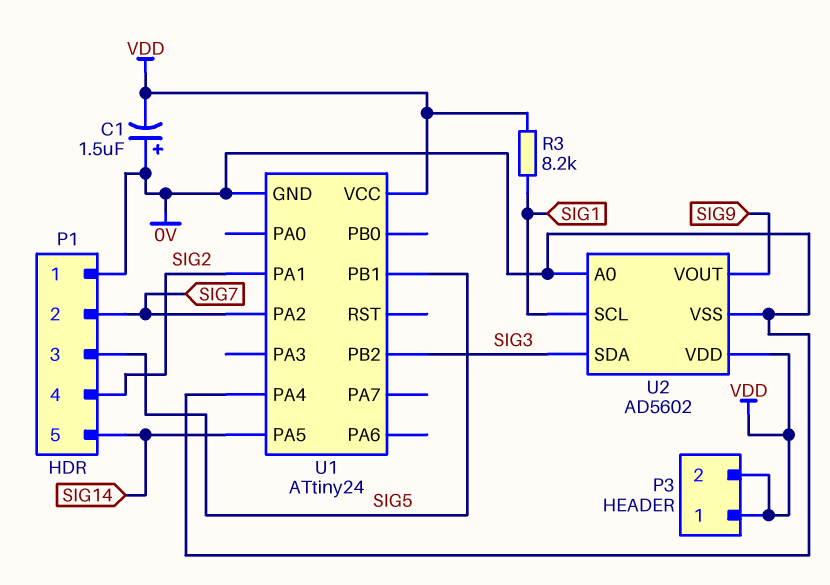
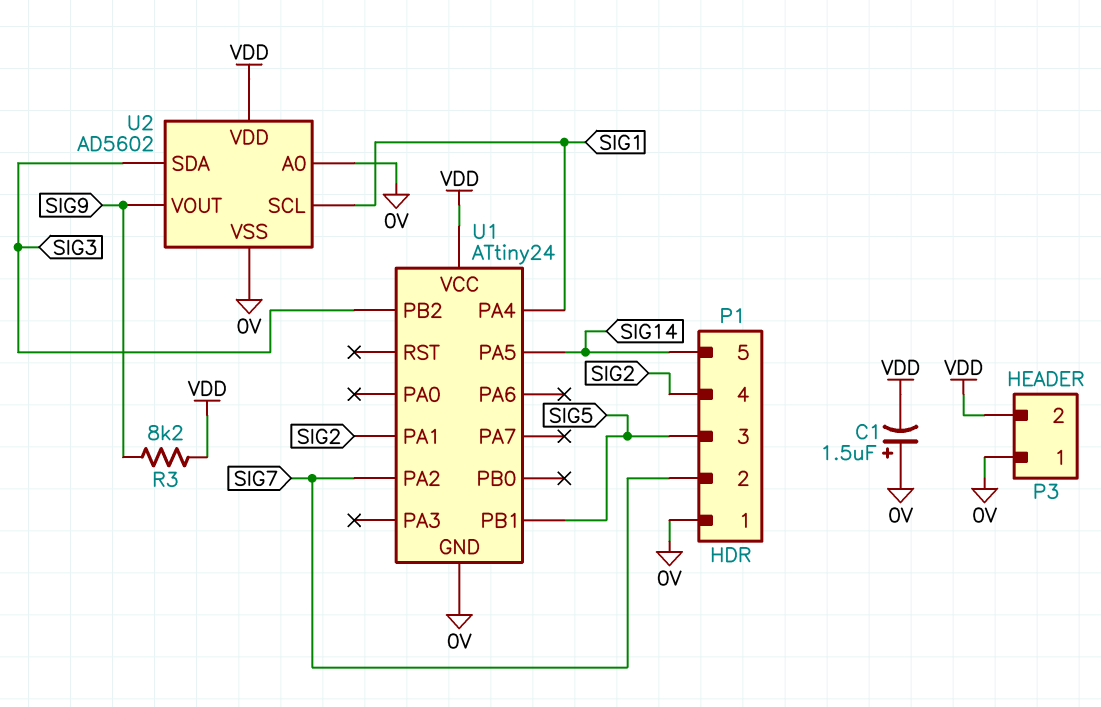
P3 pin 1: VDD -> 0V
R3: 8.2k (SIG1, VDD) -> 8.2k (SIG9, VDD)
U1 pin PA4: 0V -> SIG1

